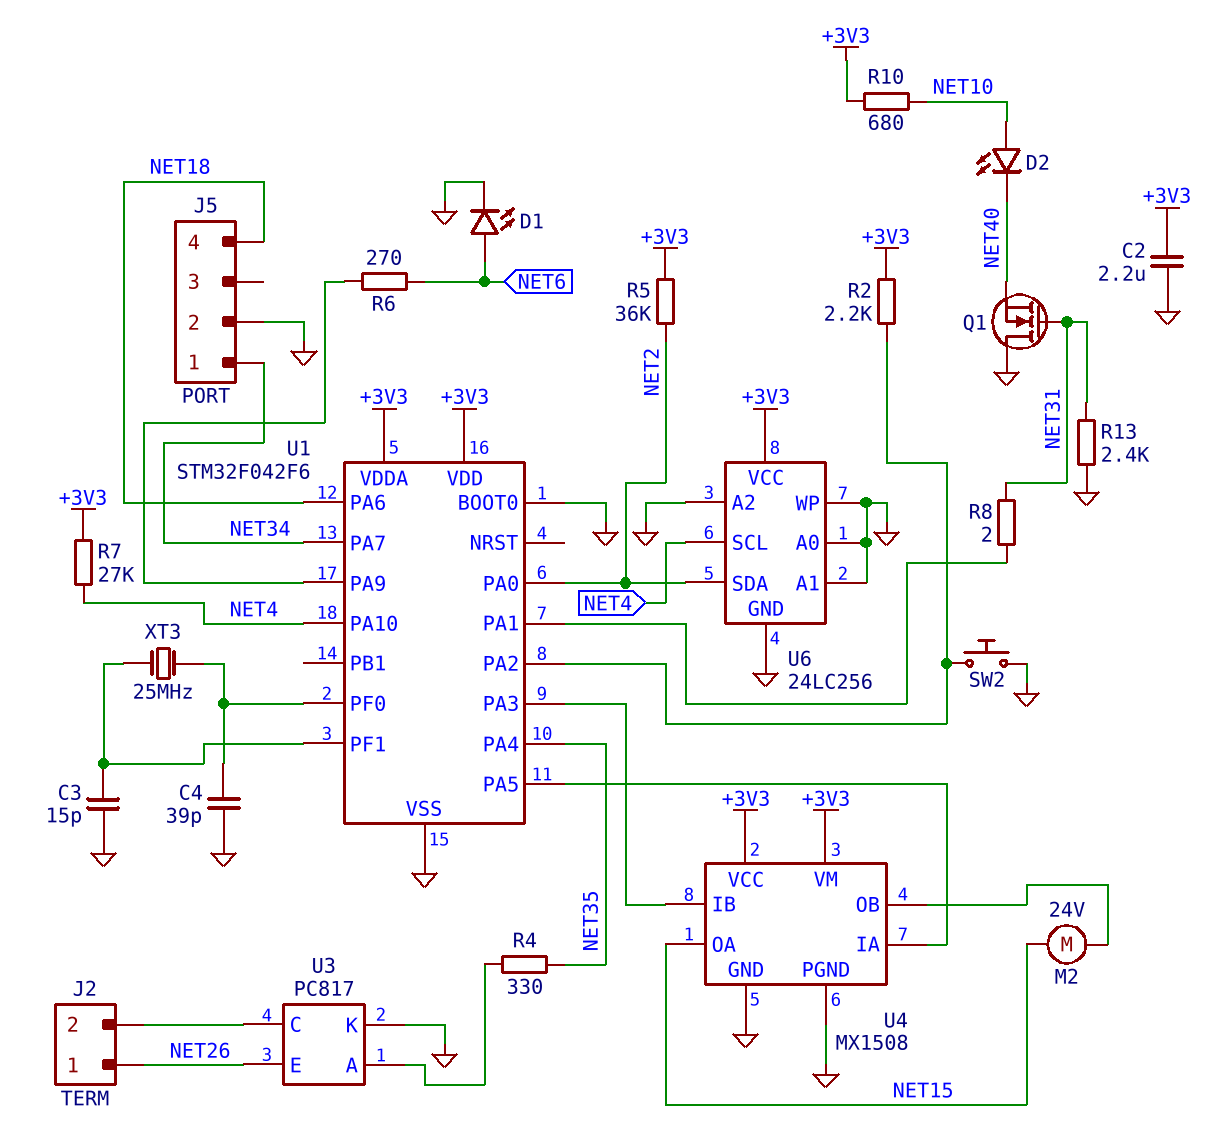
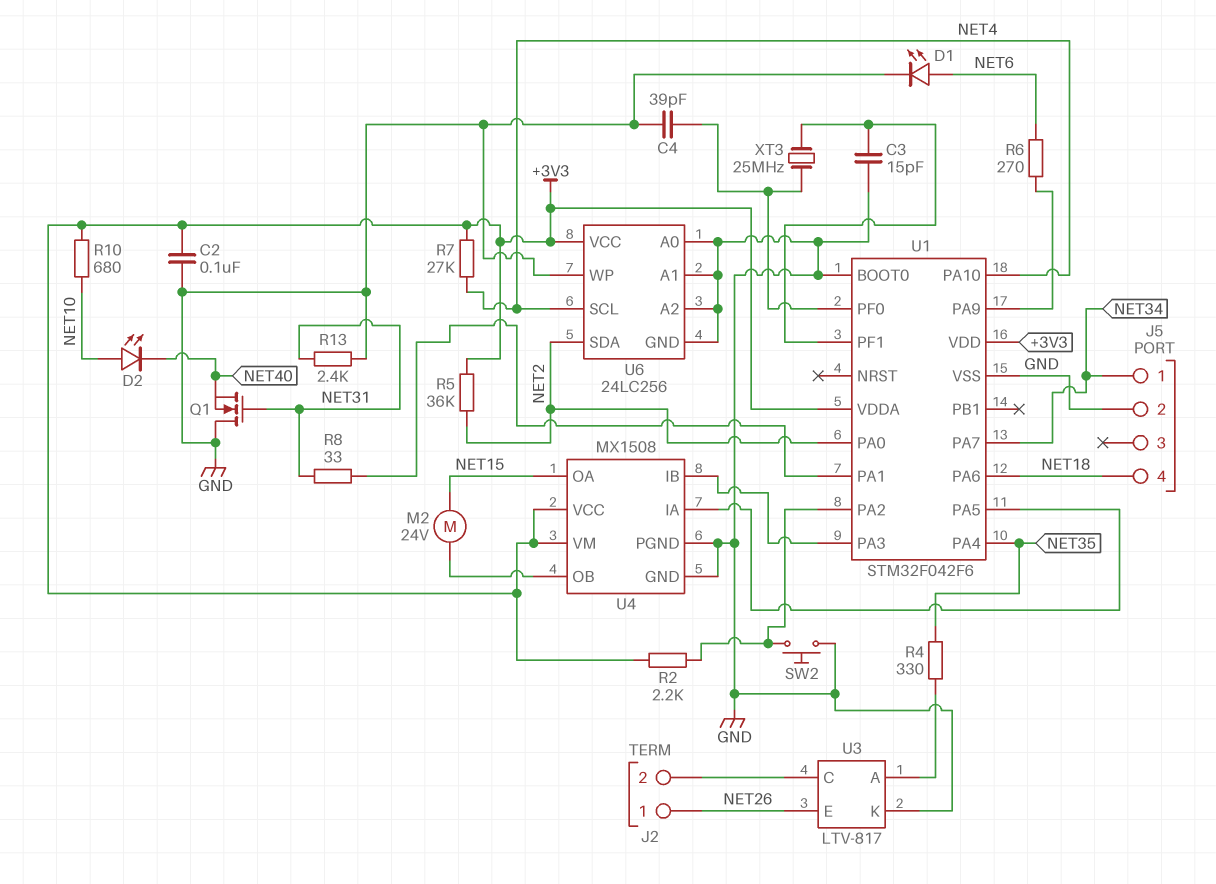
C2: 2.2uF (+3V3, GND) -> 100nF (+3V3, GND)
R8: 2 (NET31, U1/PA1) -> 33 (NET31, U1/PA1)
U3: PC817 -> LTV-817

